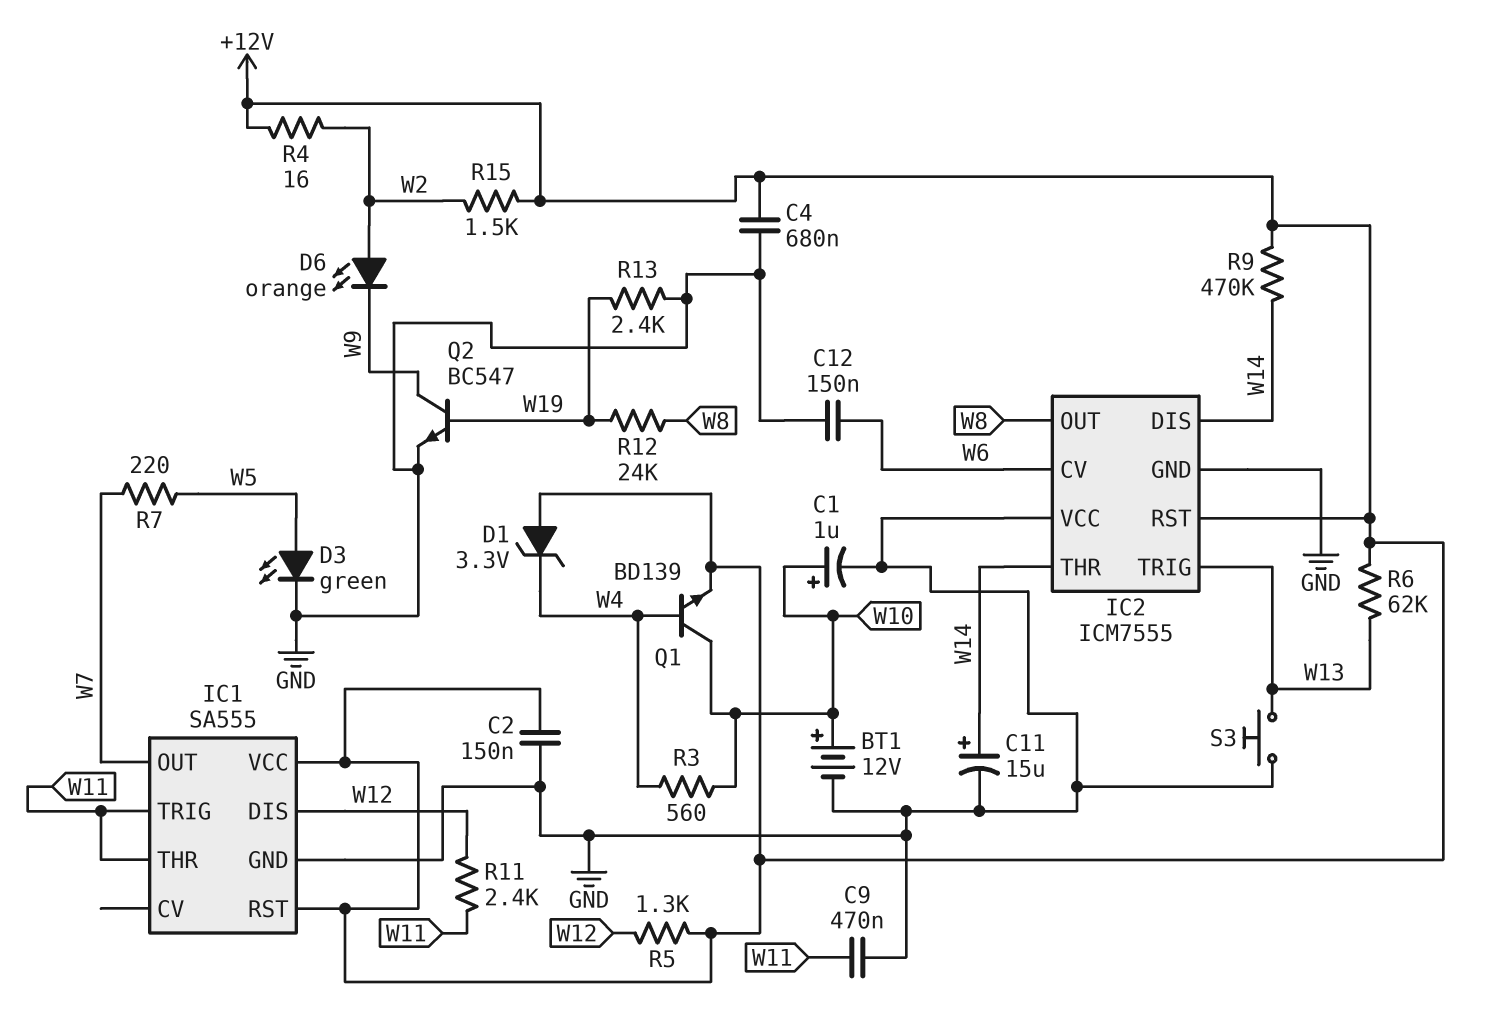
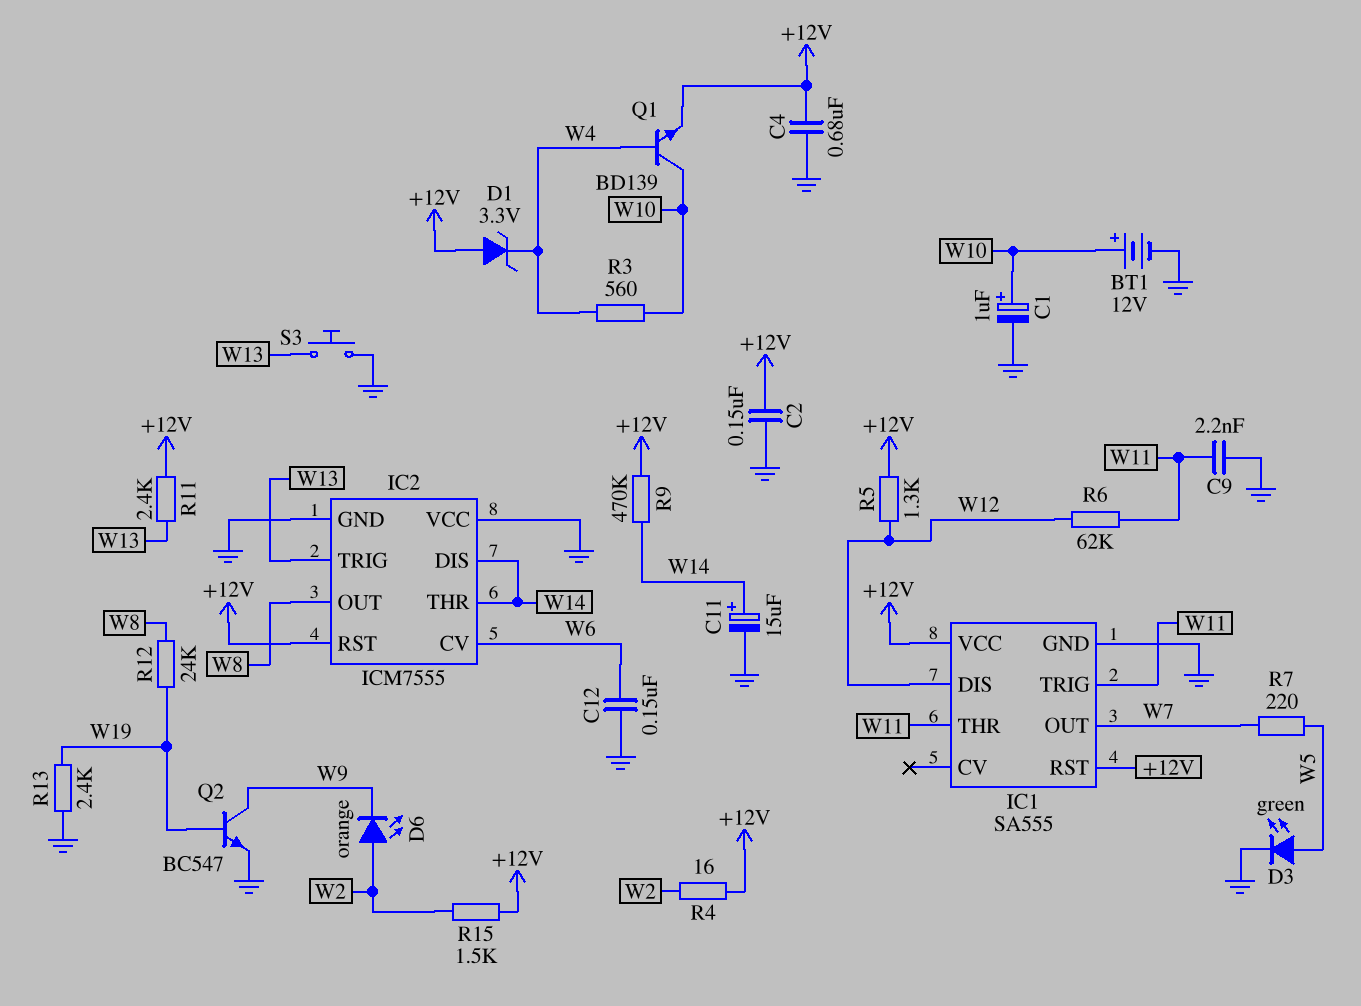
C9: 470nF (GND, W11) -> 2.2nF (GND, W11)
R6: 62k (+12V, W13) -> 62k (W11, W12)
R11: 2.4k (W11, W12) -> 2.4k (+12V, W13)

